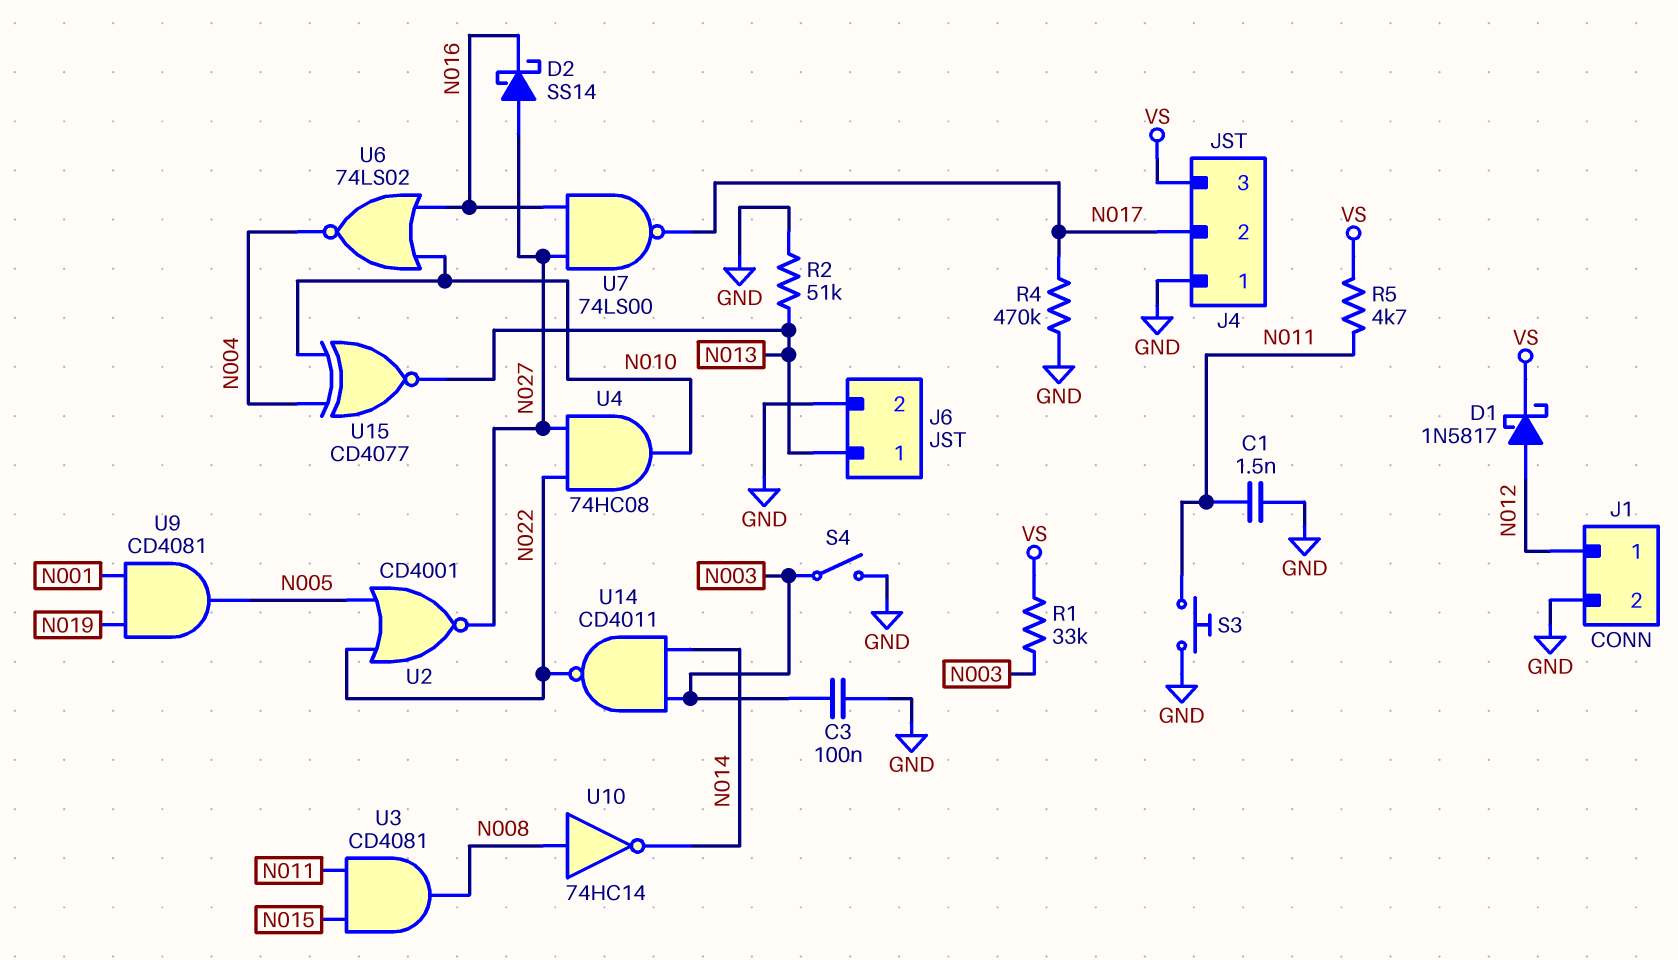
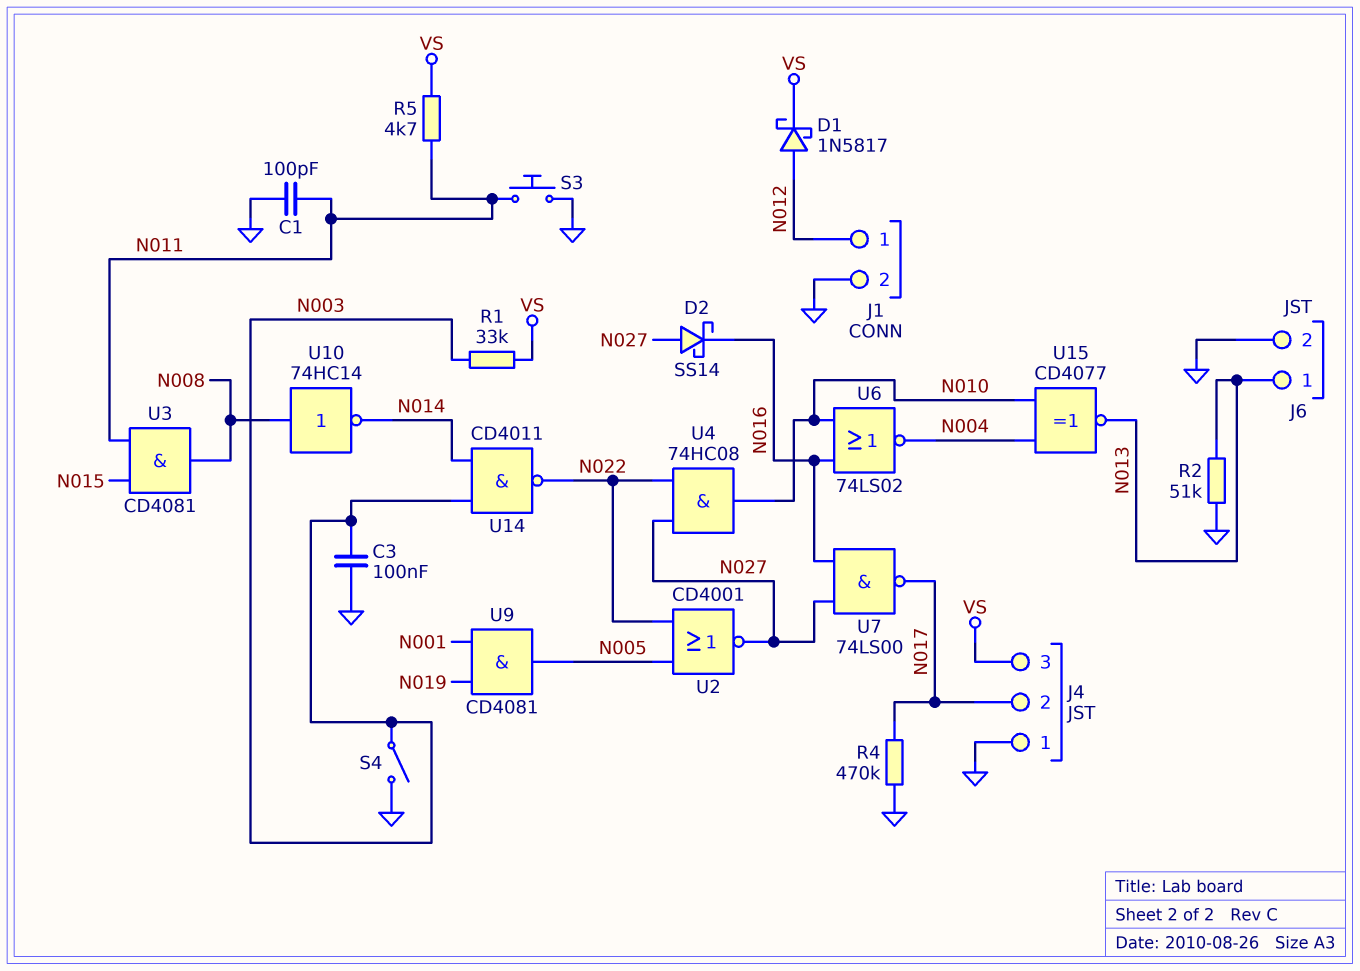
C1: 1.5nF (GND, N011) -> 100pF (GND, N011)

